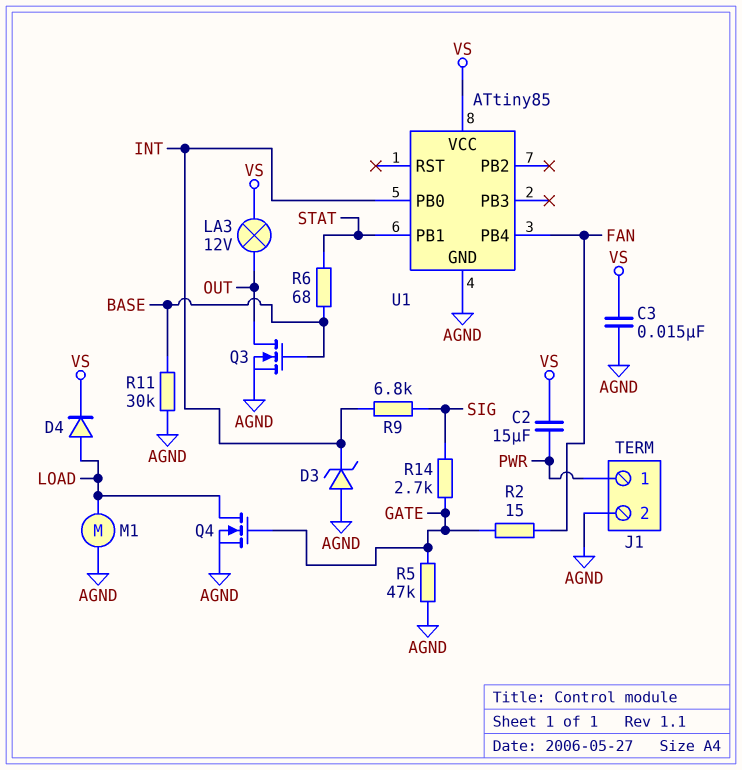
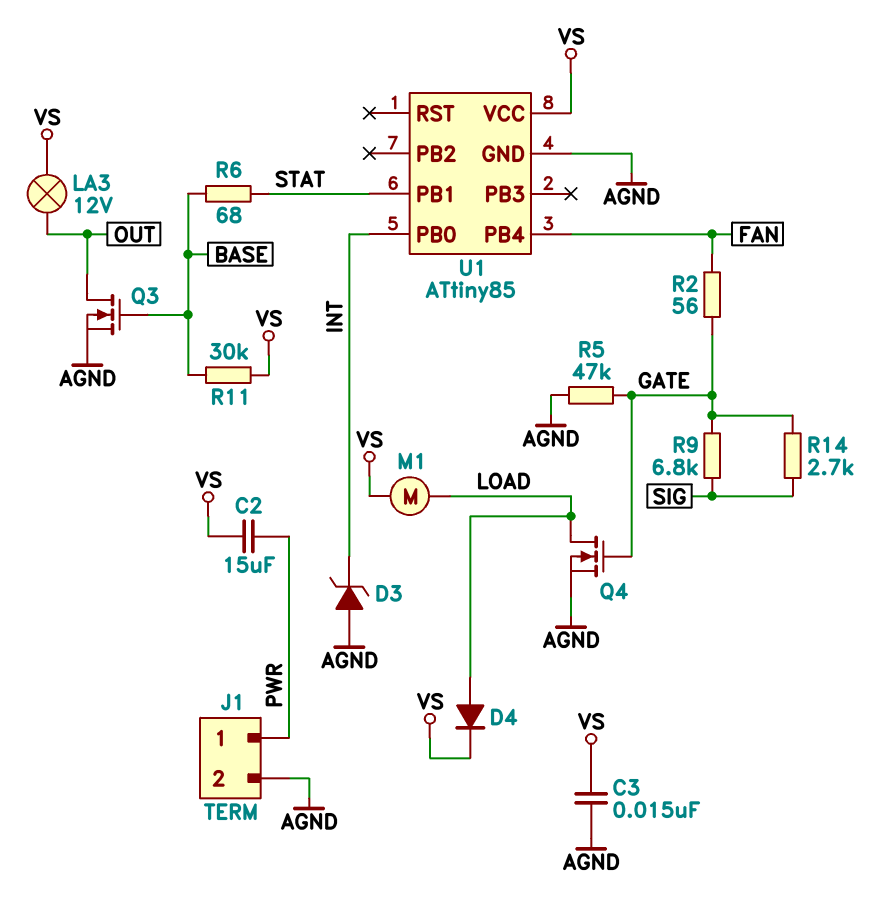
M1: motor (AGND, LOAD) -> motor (LOAD, VS)
R2: 15 (FAN, GATE) -> 56 (FAN, GATE)
R9: 6.8k (INT, SIG) -> 6.8k (GATE, SIG)
R11: 30k (AGND, BASE) -> 30k (BASE, VS)

